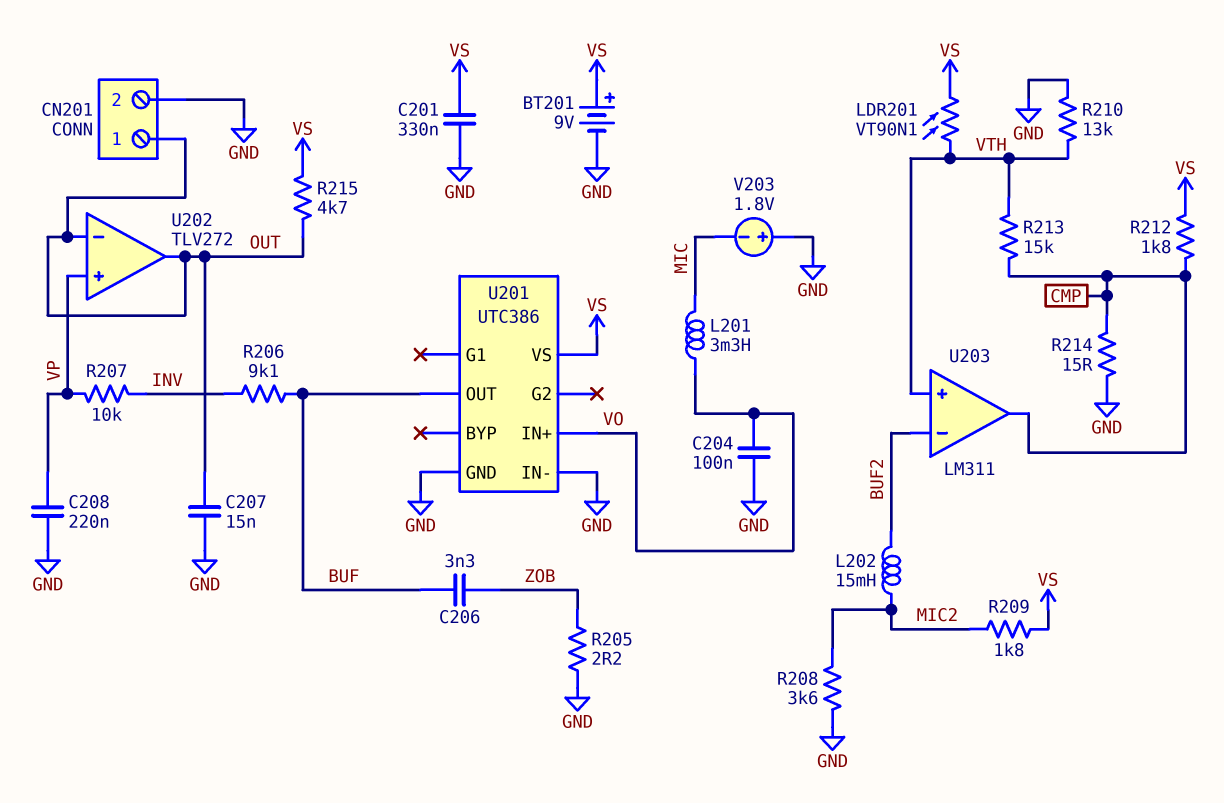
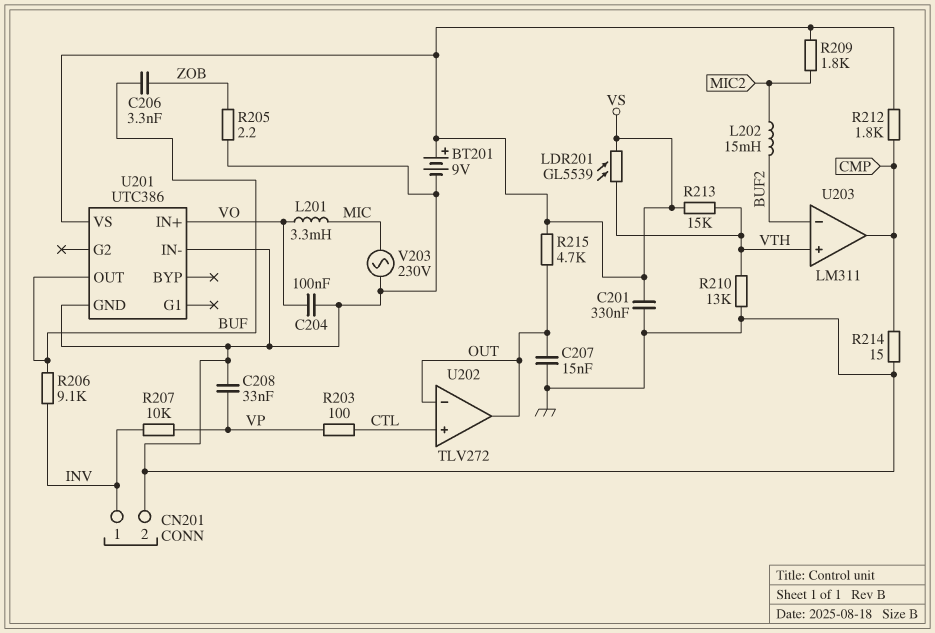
C208: 220nF (GND, VP) -> 33nF (GND, VP)
CN201 pin 1: OUT -> INV
LDR201: VT90N1 (VS, VTH) -> GL5539 (VS, VTH)
R203: none -> 100 (CTL, VP)
R208: 3.6k (GND, MIC2) -> none
R213: 15k (CMP, VTH) -> 15k (VS, VTH)
U202 pin in+: VP -> CTL
V203: 1.8V (plus GND, minus MIC) -> AC 230V (GND, MIC)

